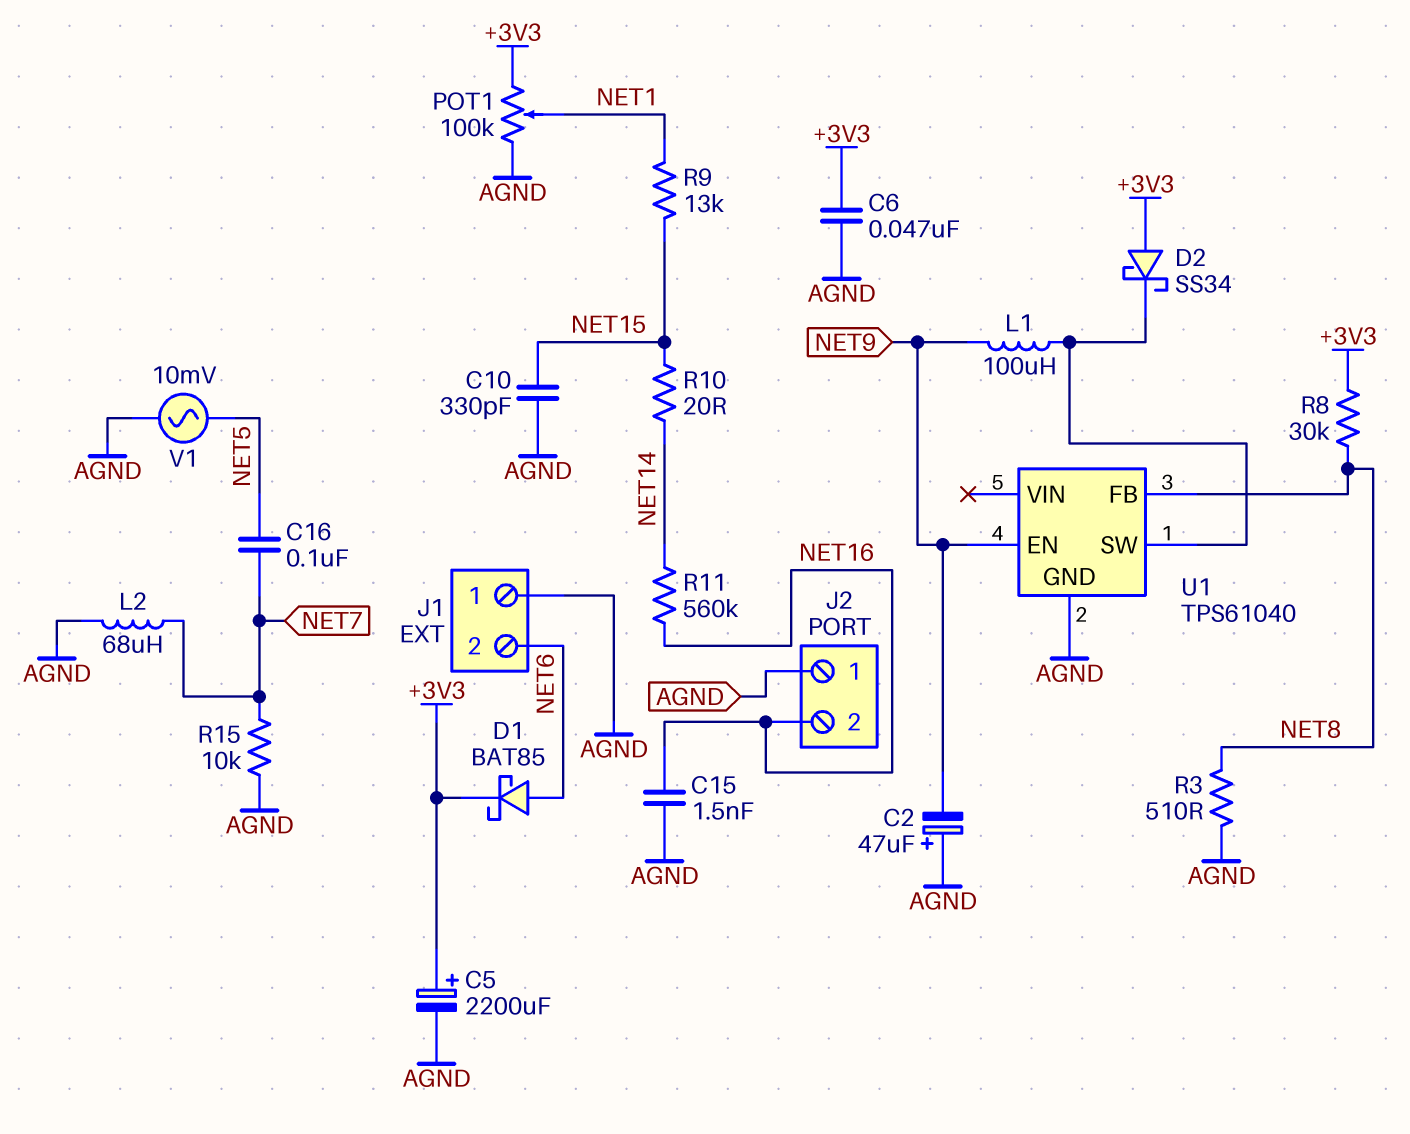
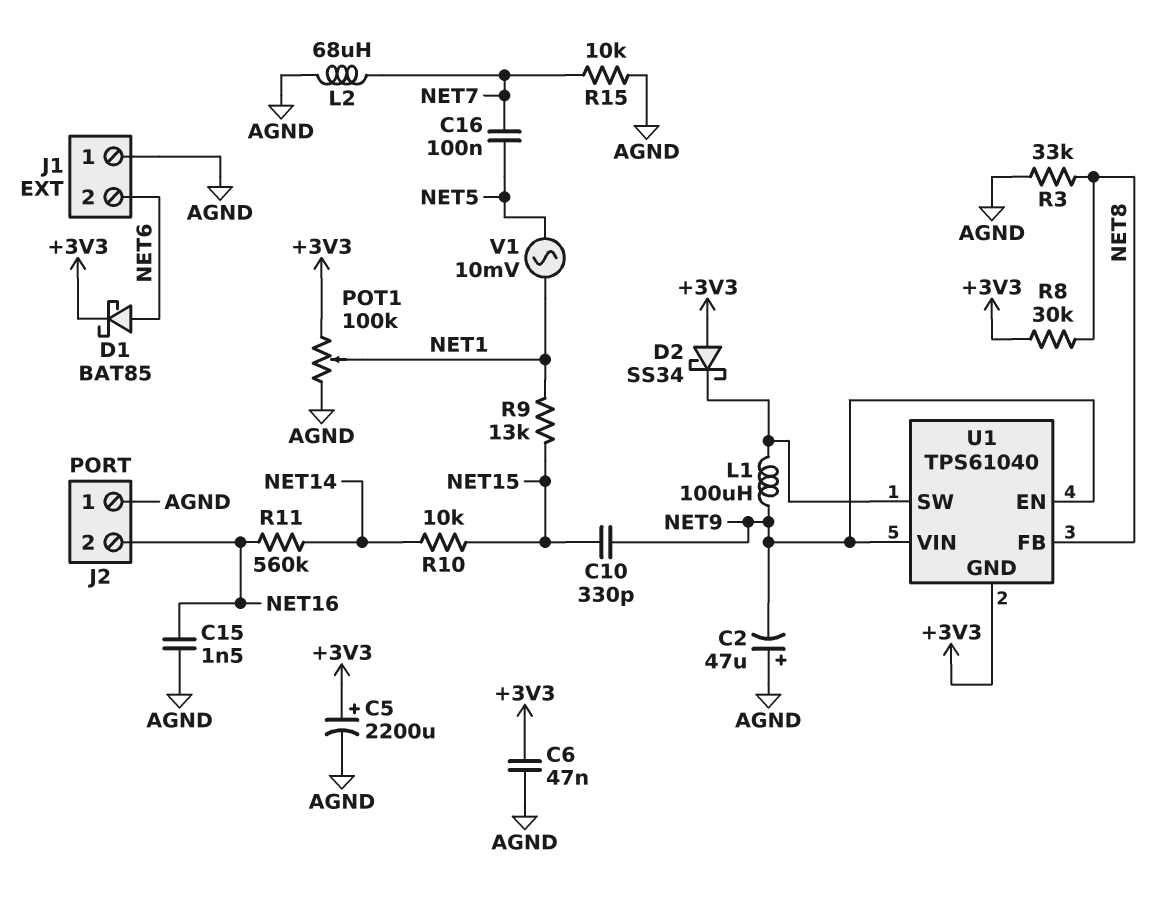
C10: 330pF (AGND, NET15) -> 330pF (NET9, NET15)
R3: 510 (AGND, NET8) -> 33k (AGND, NET8)
R10: 20 (NET14, NET15) -> 10k (NET14, NET15)
U1 pin GND: AGND -> +3V3
U1 pin VIN: none -> NET9
V1: AC 10mV (AGND, NET5) -> AC 10mV (NET1, NET5)

